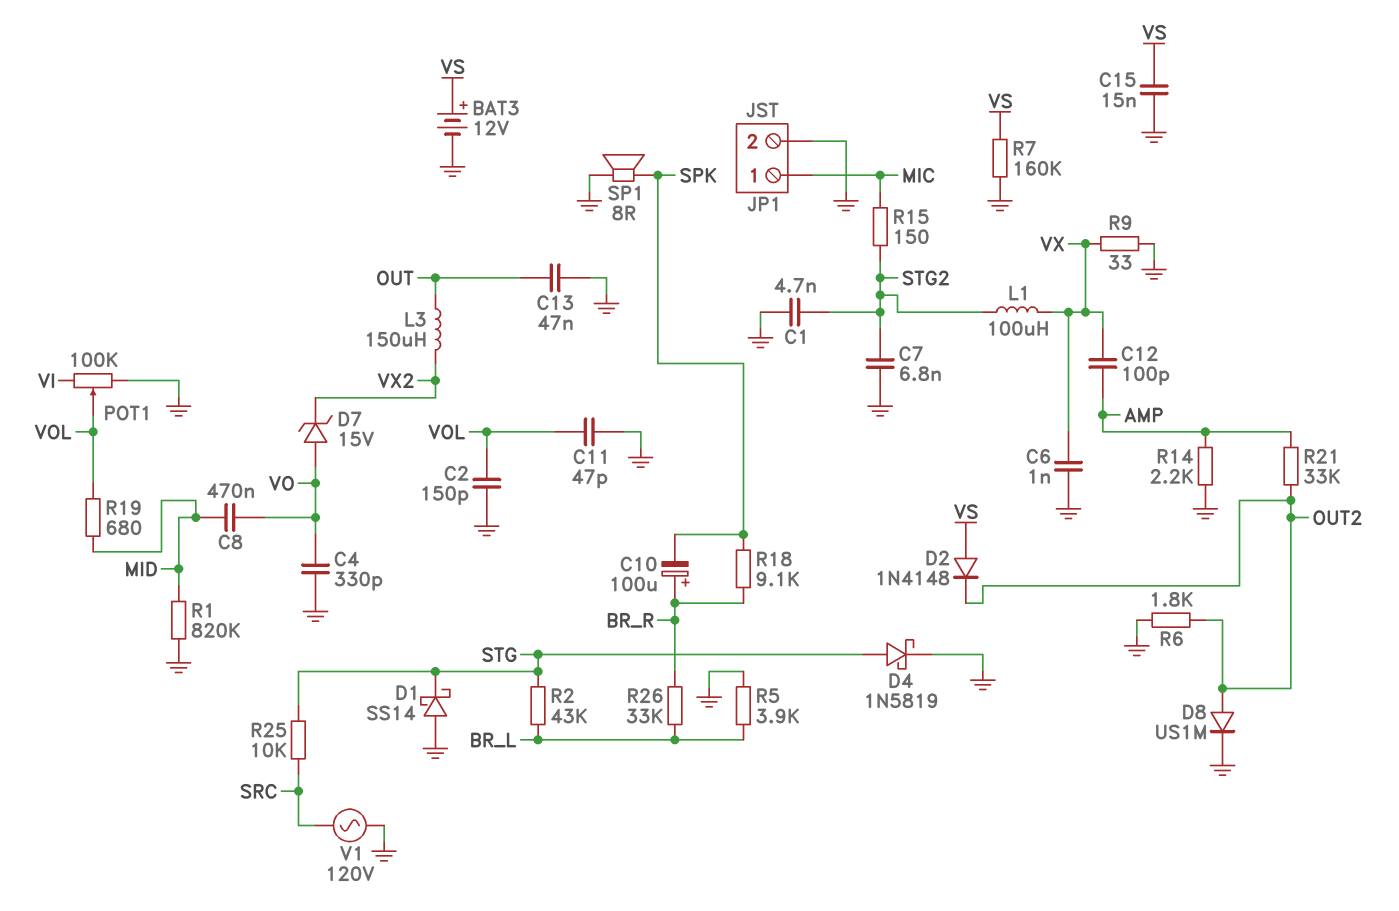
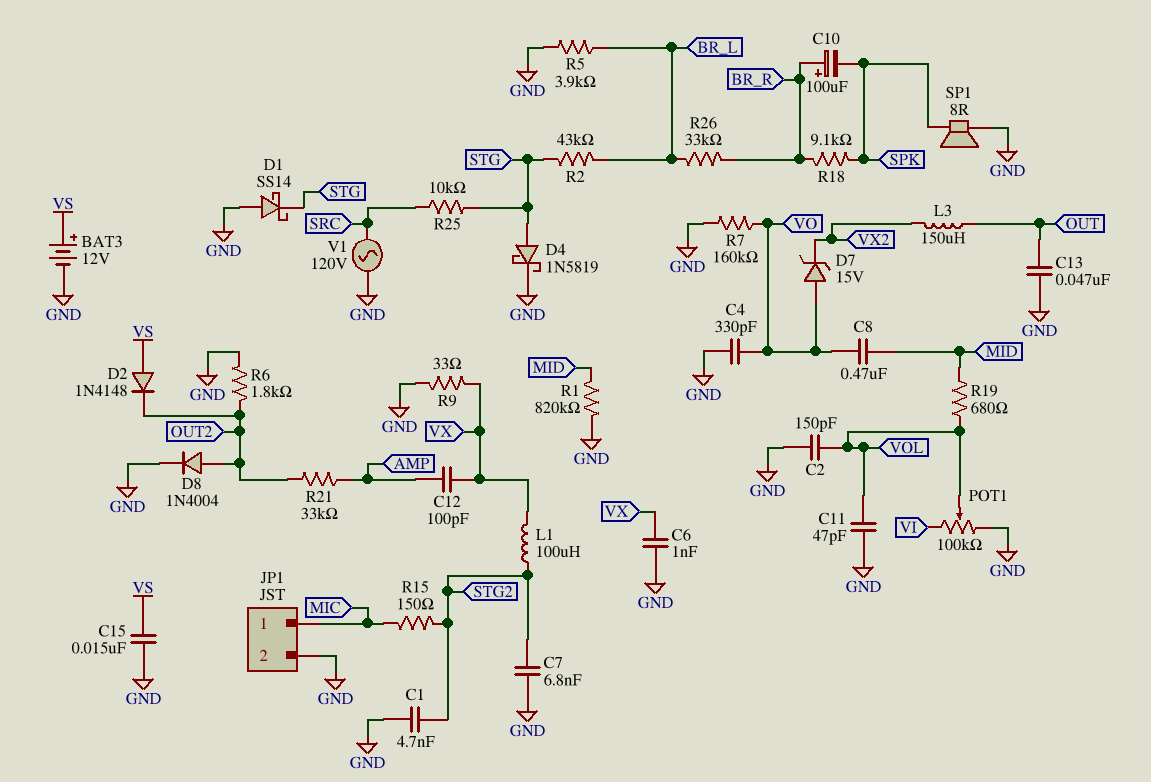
D8: diode US1M (A OUT2, K GND) -> diode 1N4004 (A OUT2, K GND)
R7: 160k (GND, VS) -> 160k (GND, VO)
R14: 2.2k (AMP, GND) -> none

